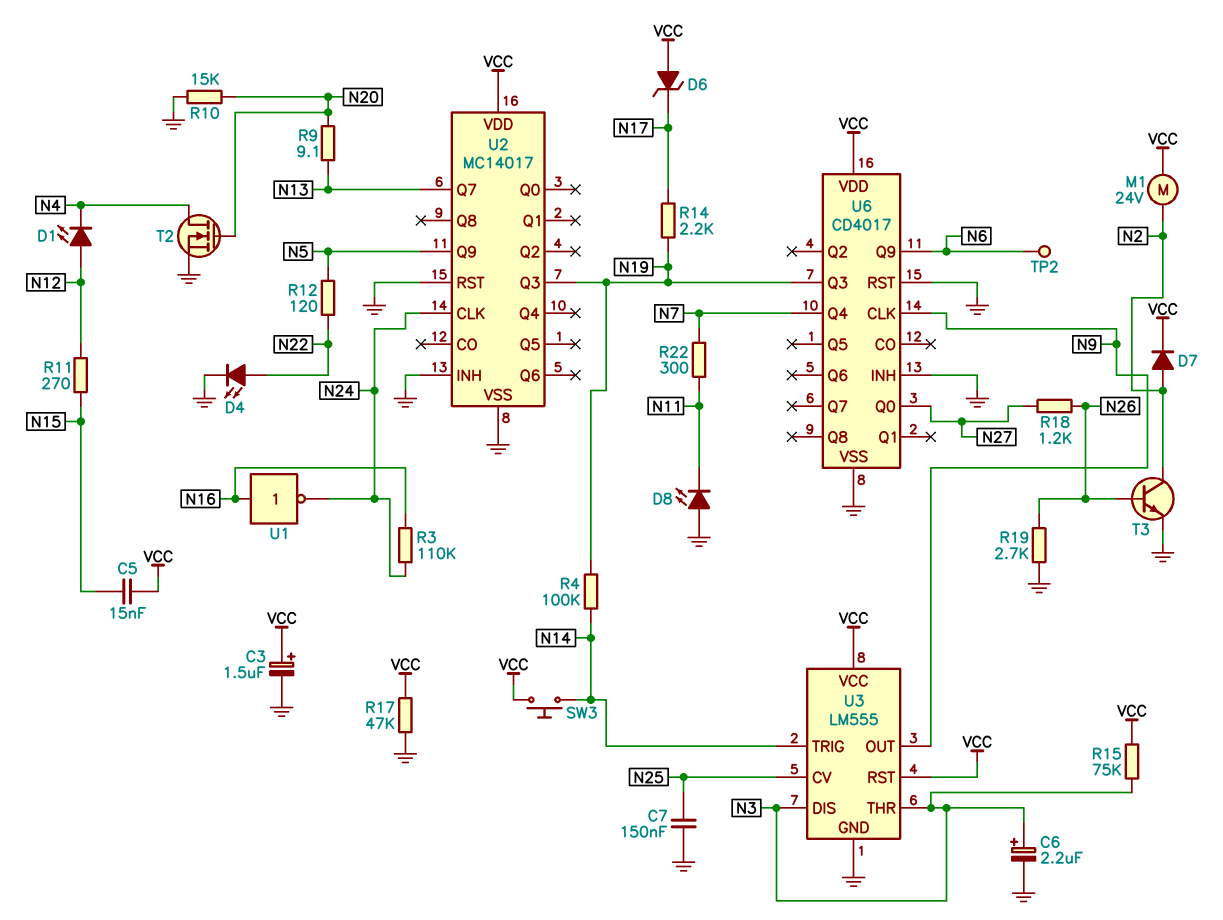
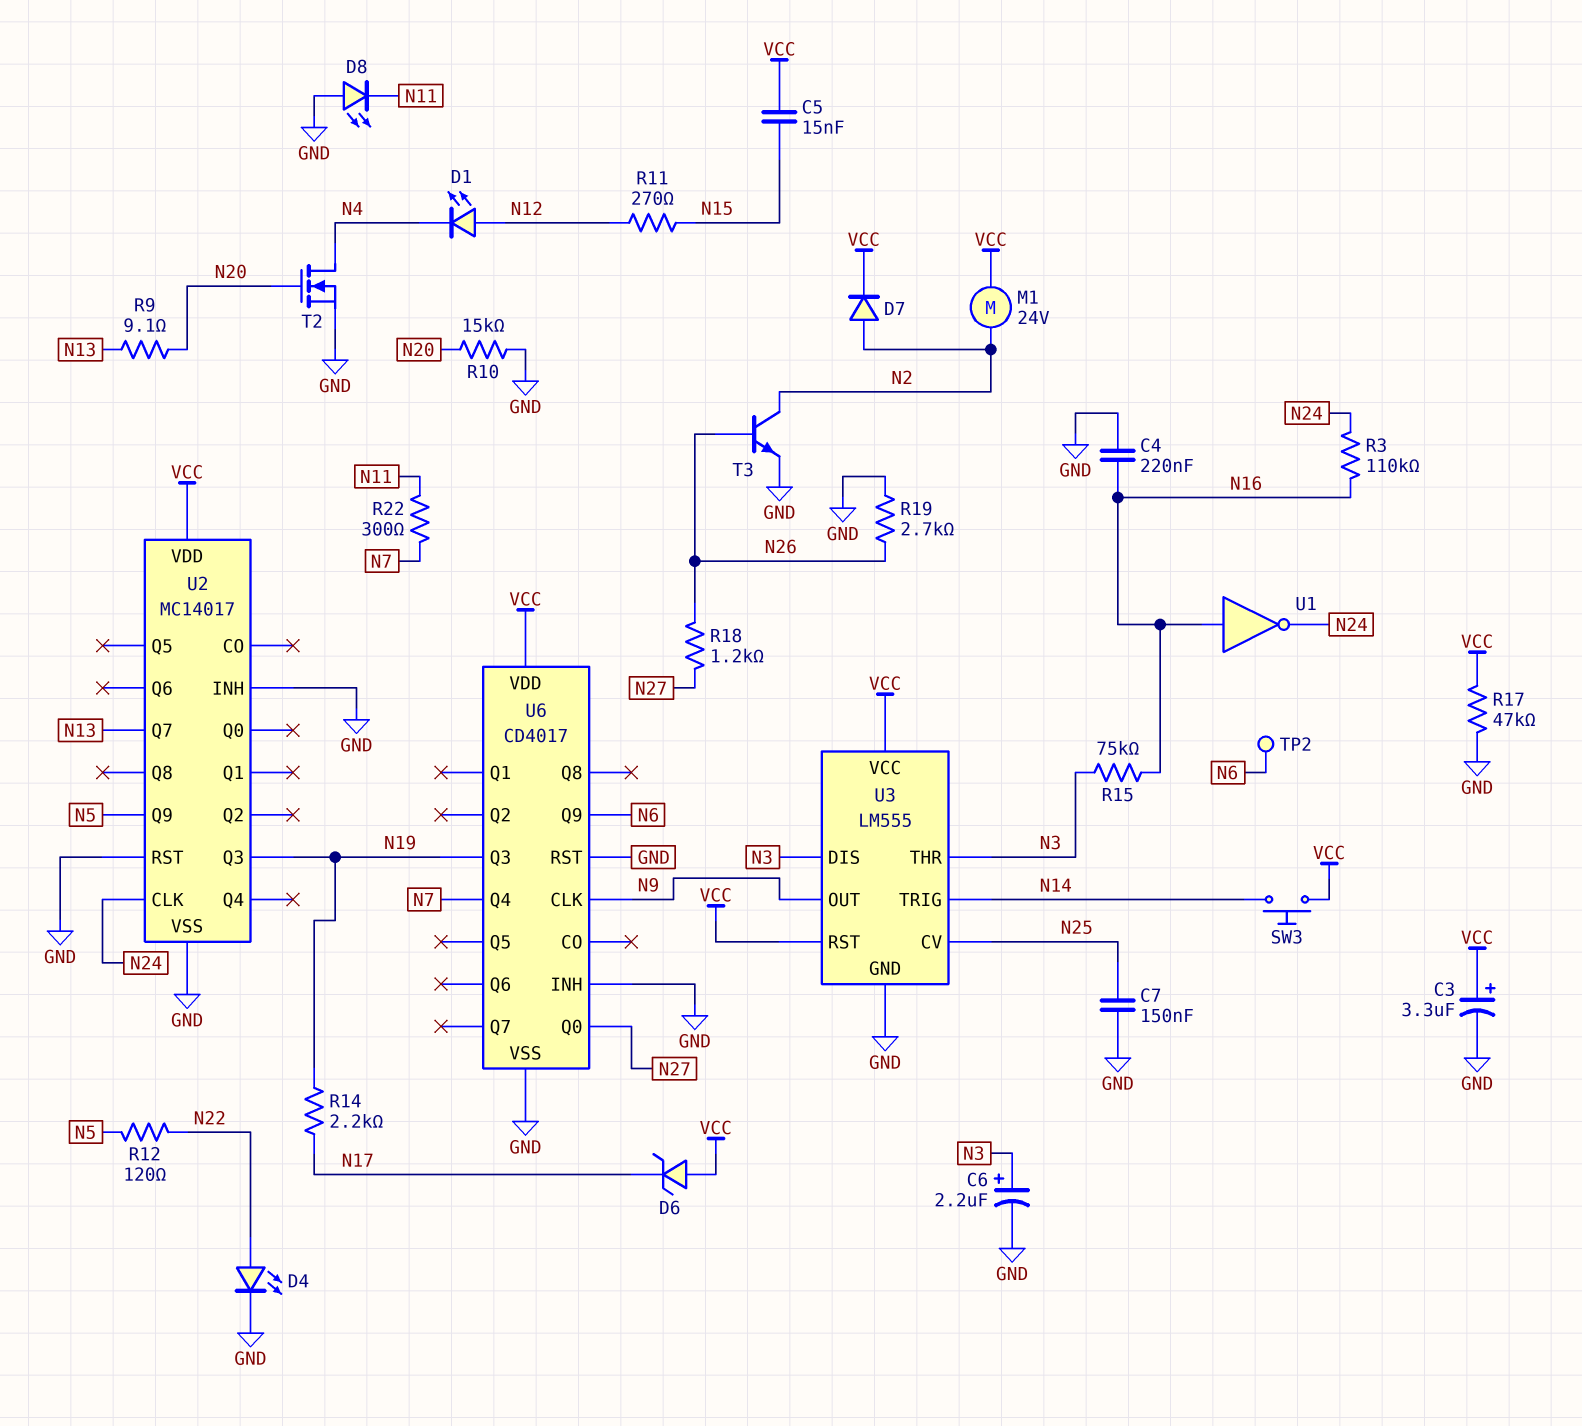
C3: 1.5uF (plus VCC, minus GND) -> 3.3uF (plus VCC, minus GND)
C4: none -> 220nF (GND, N16)
R4: 100k (N14, N19) -> none
R15: 75k (N3, VCC) -> 75k (N3, N16)

